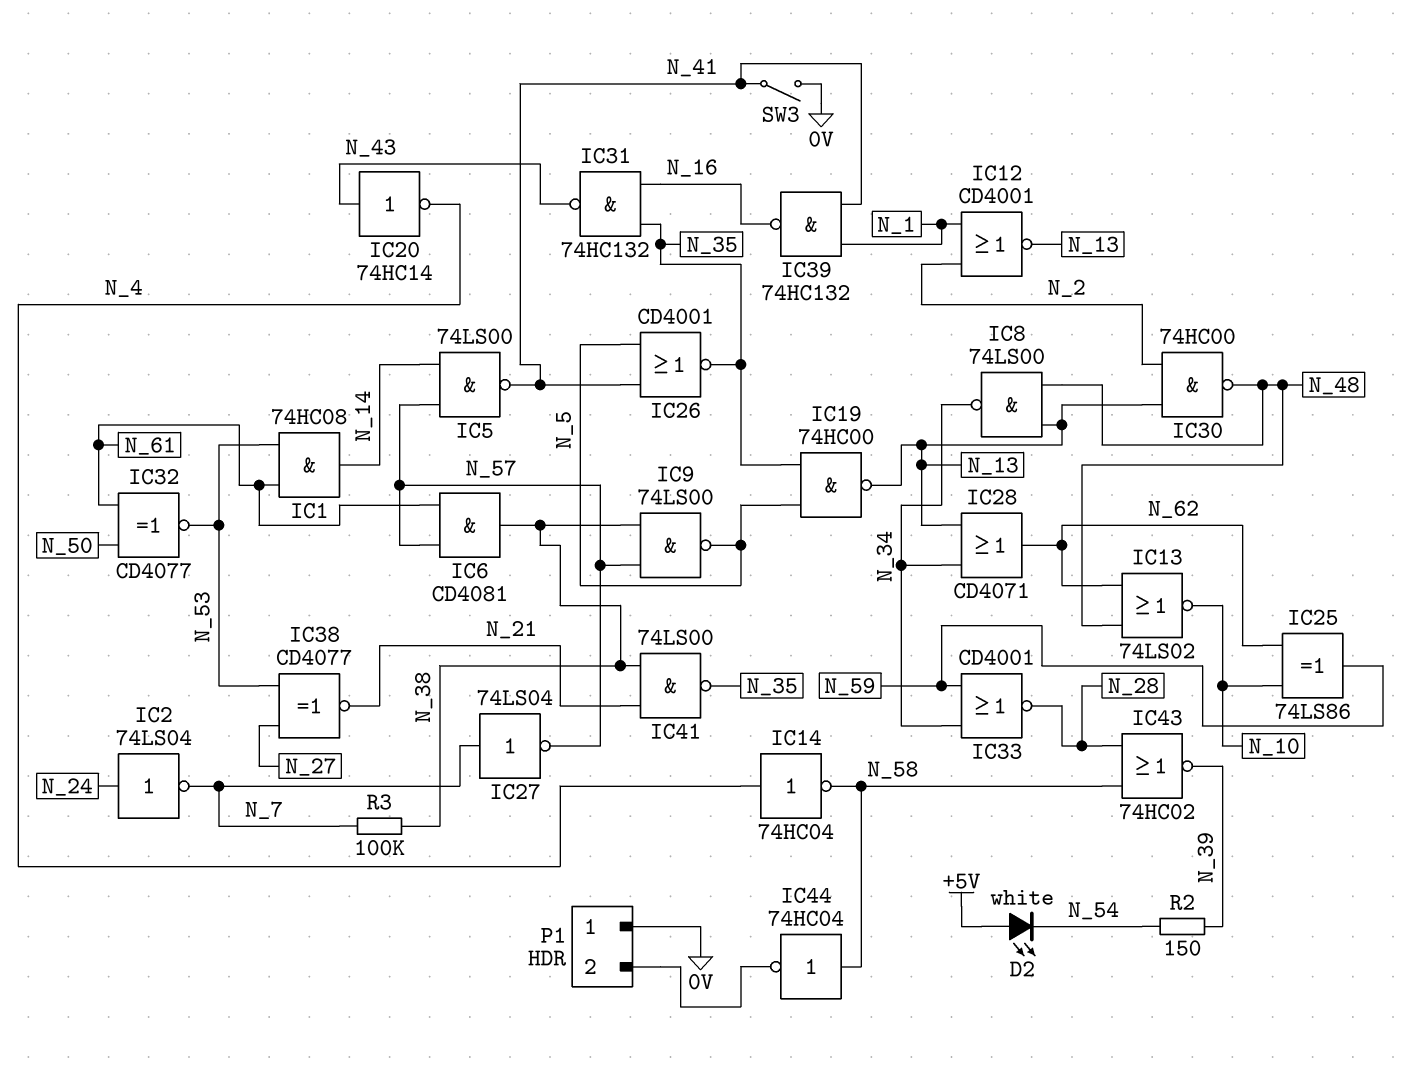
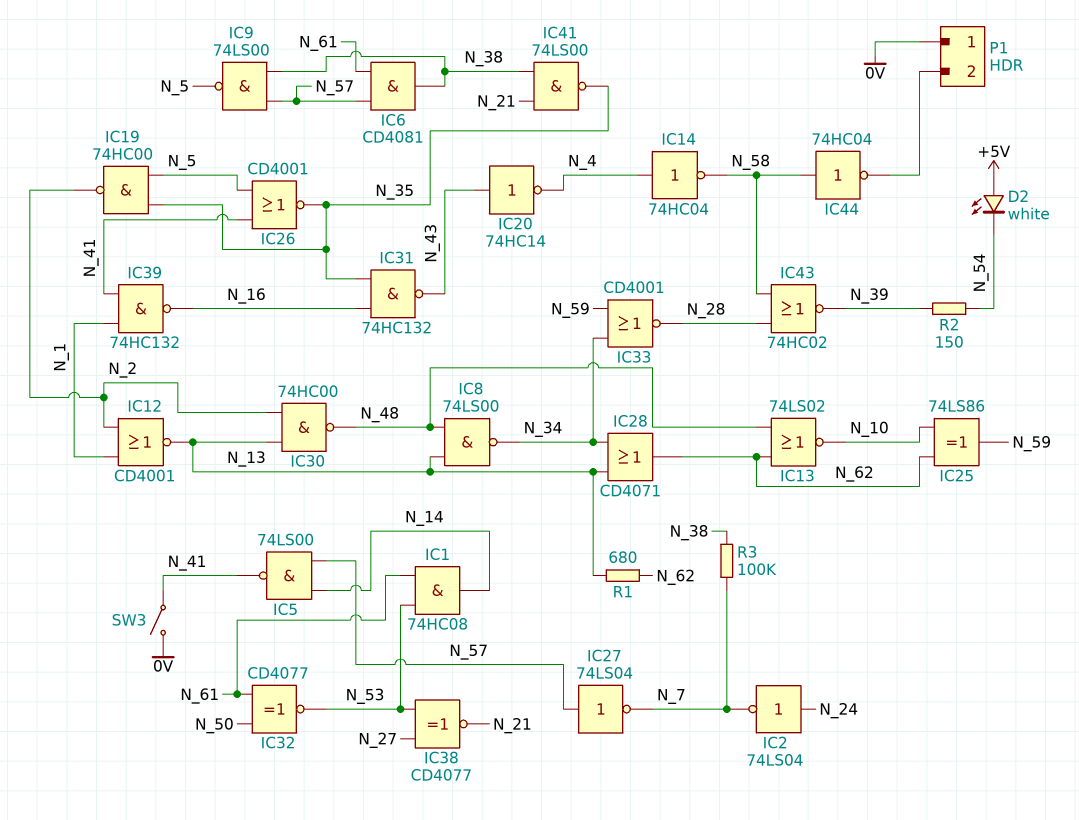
IC19: NAND 74HC00 (in N_5, in N_35, out N_13) -> NAND 74HC00 (in N_5, in N_35, out N_2)
IC27: NOT 74LS04 (in N_7, out N_57) -> NOT 74LS04 (in N_57, out N_7)
R1: none -> 680 (N_13, N_62)

